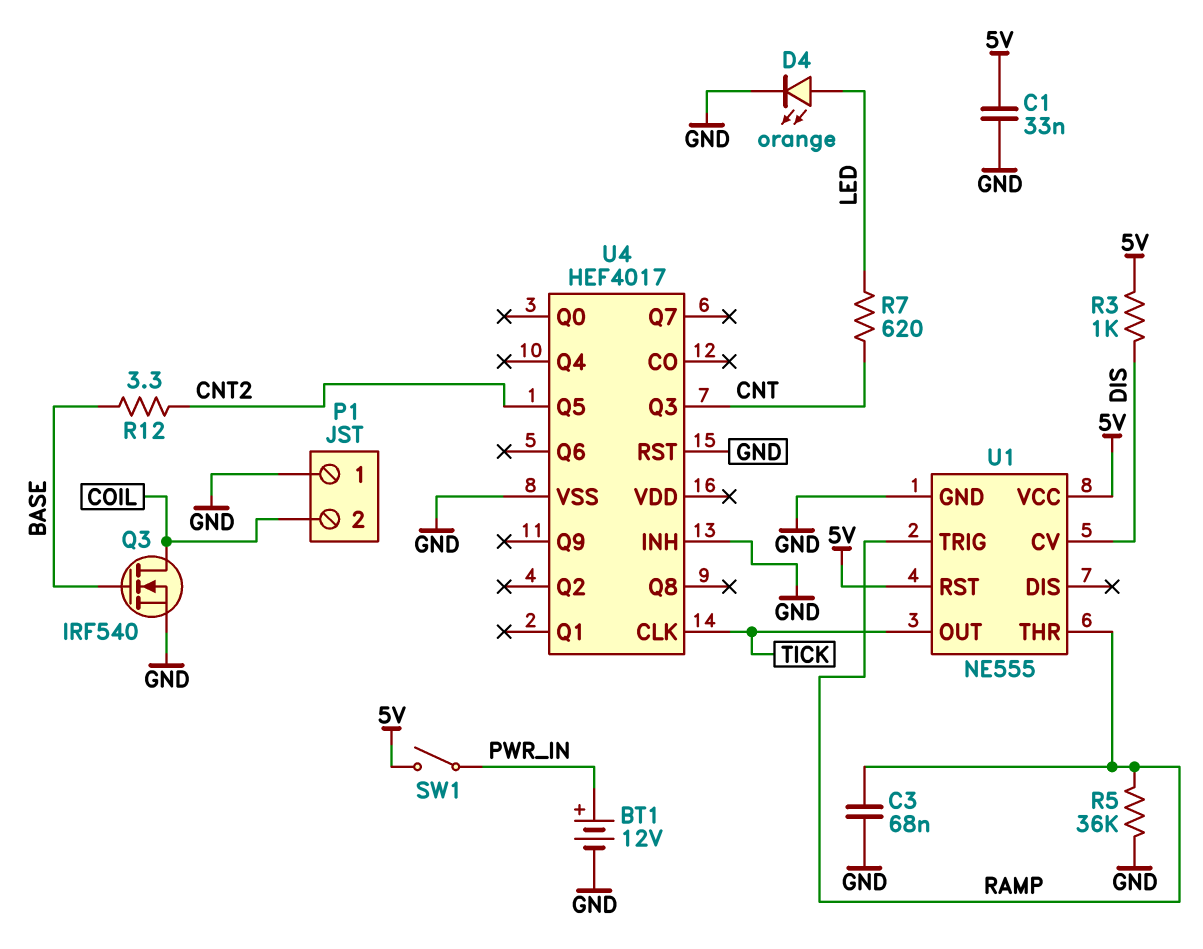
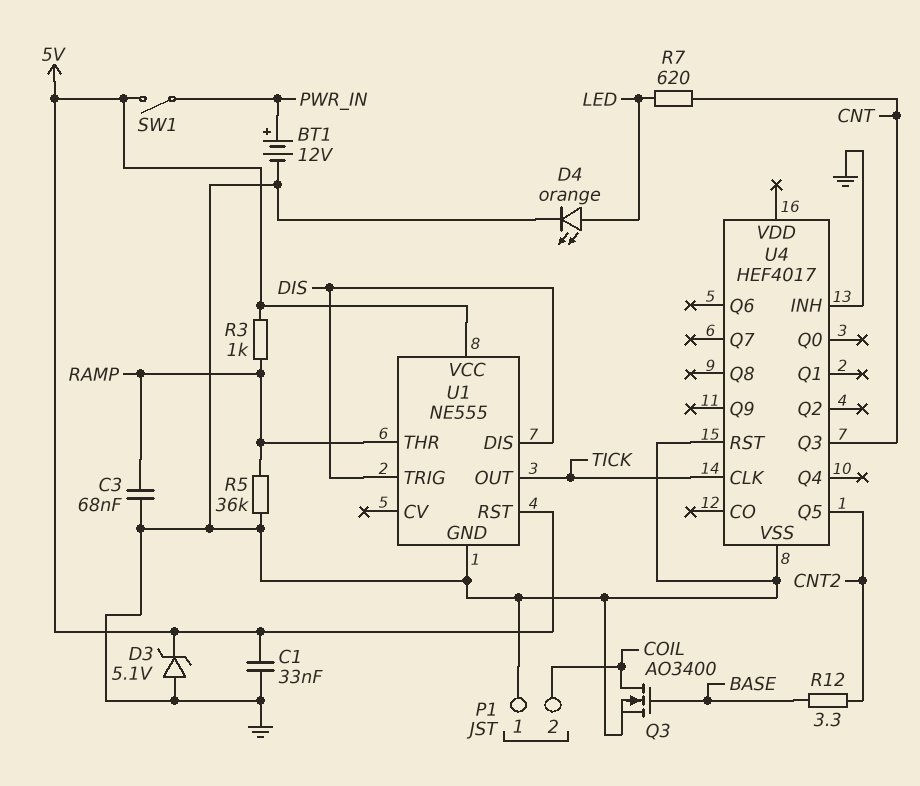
D3: none -> zener 5.1V (A GND, K 5V)
Q3: NMOS IRF540 (G BASE, D COIL, S GND) -> NMOS AO3400 (G BASE, D COIL, S GND)
R3: 1k (5V, DIS) -> 1k (5V, RAMP)
U1 pin CV: DIS -> none
U1 pin DIS: none -> DIS
U1 pin TRIG: RAMP -> DIS

